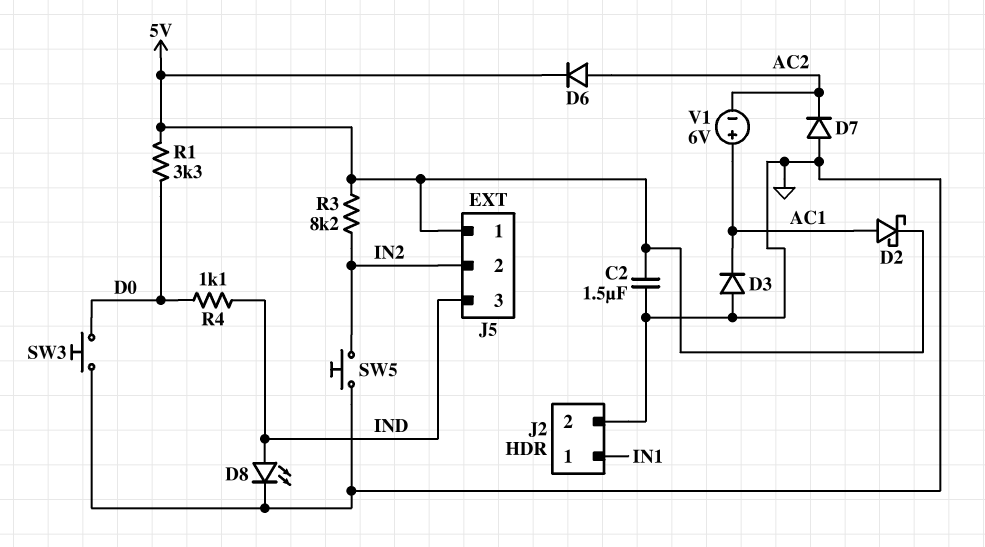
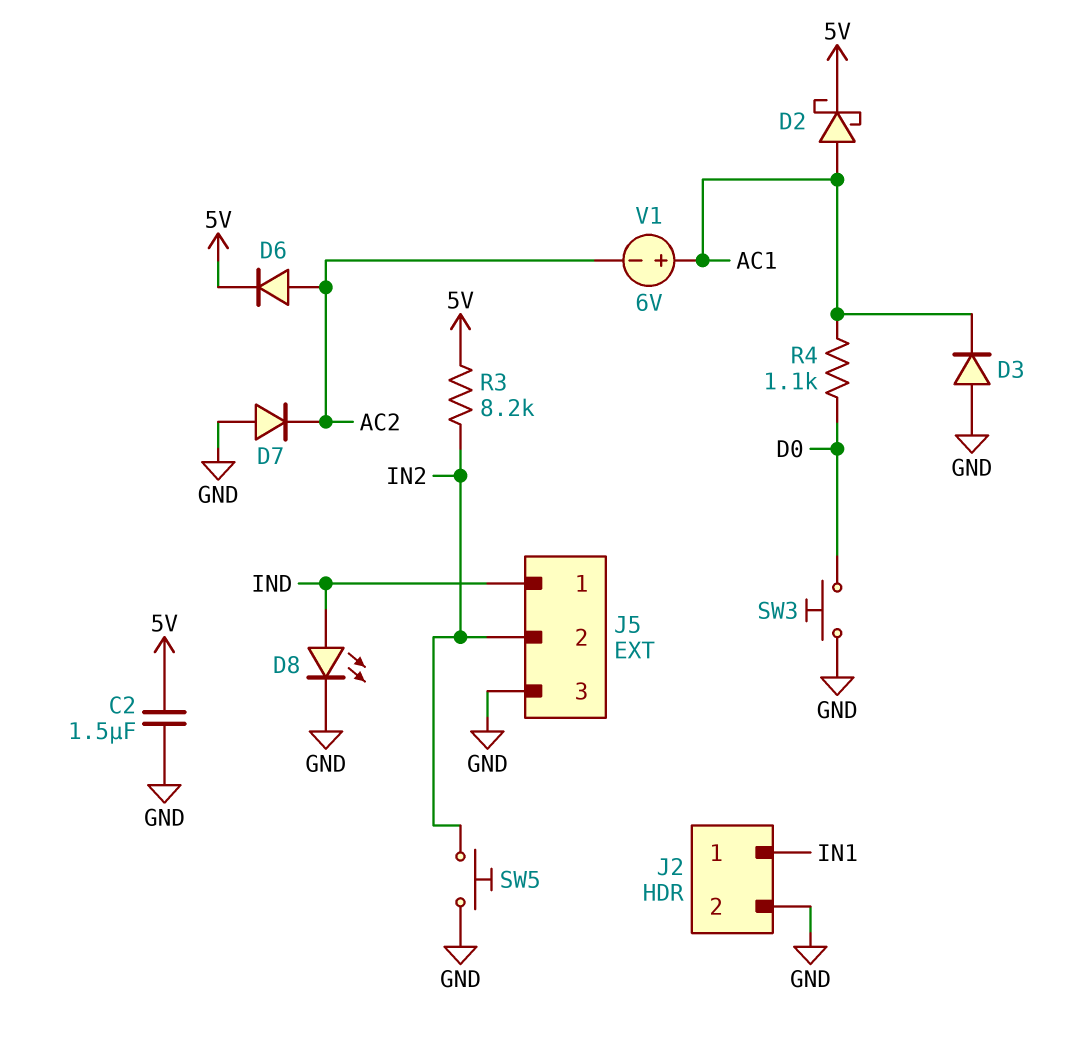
J5 pin 1: 5V -> IND
J5 pin 3: IND -> GND
R1: 3.3k (5V, D0) -> none
R4: 1.1k (D0, IND) -> 1.1k (AC1, D0)

